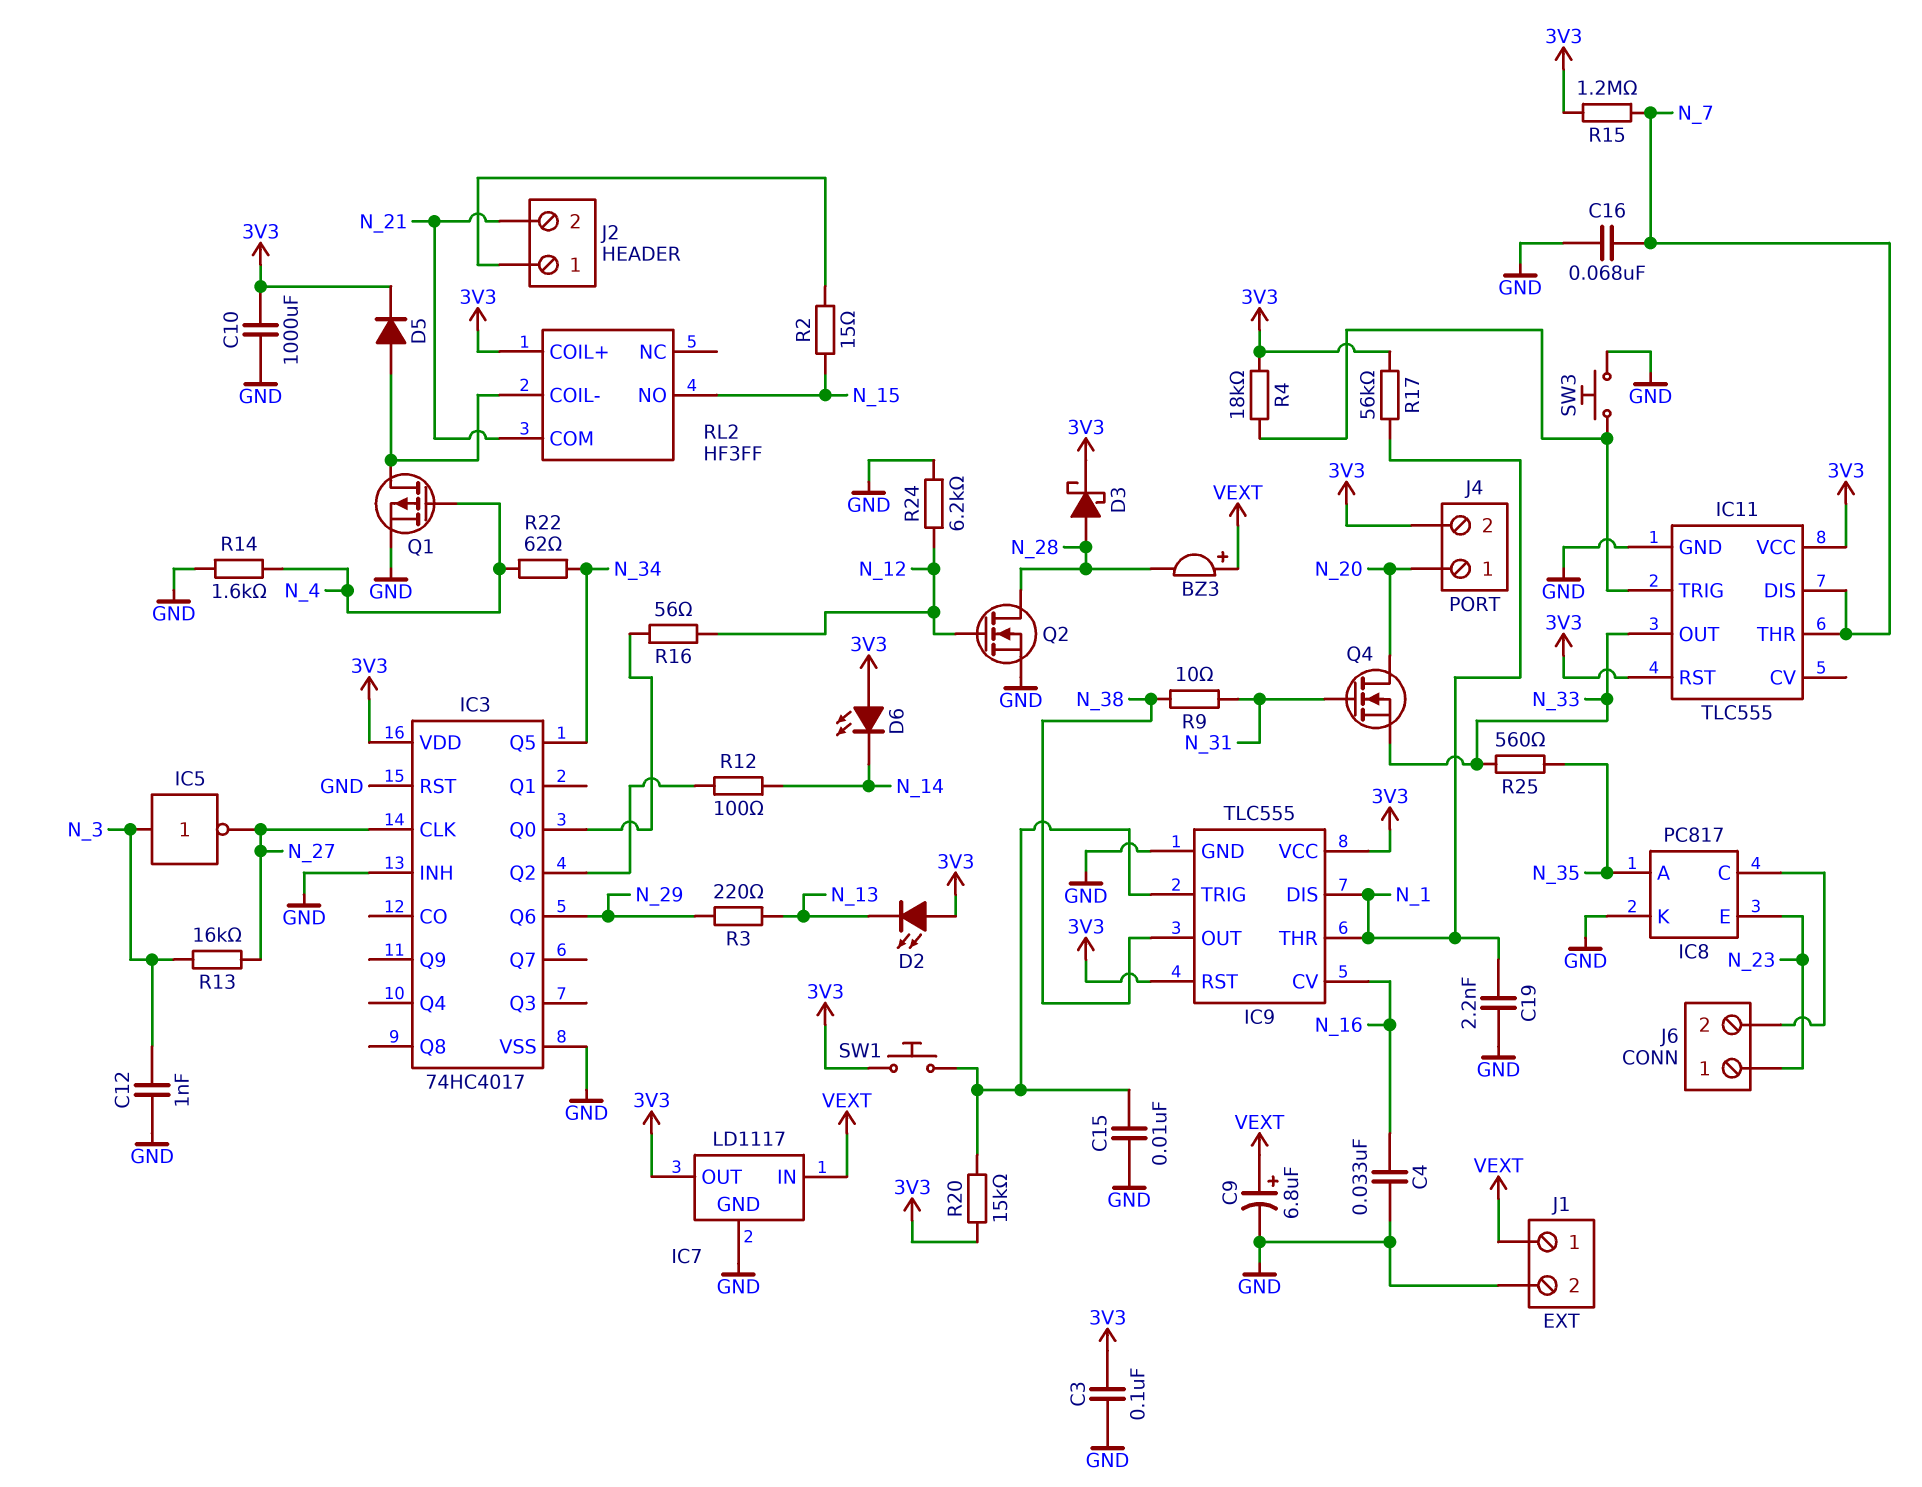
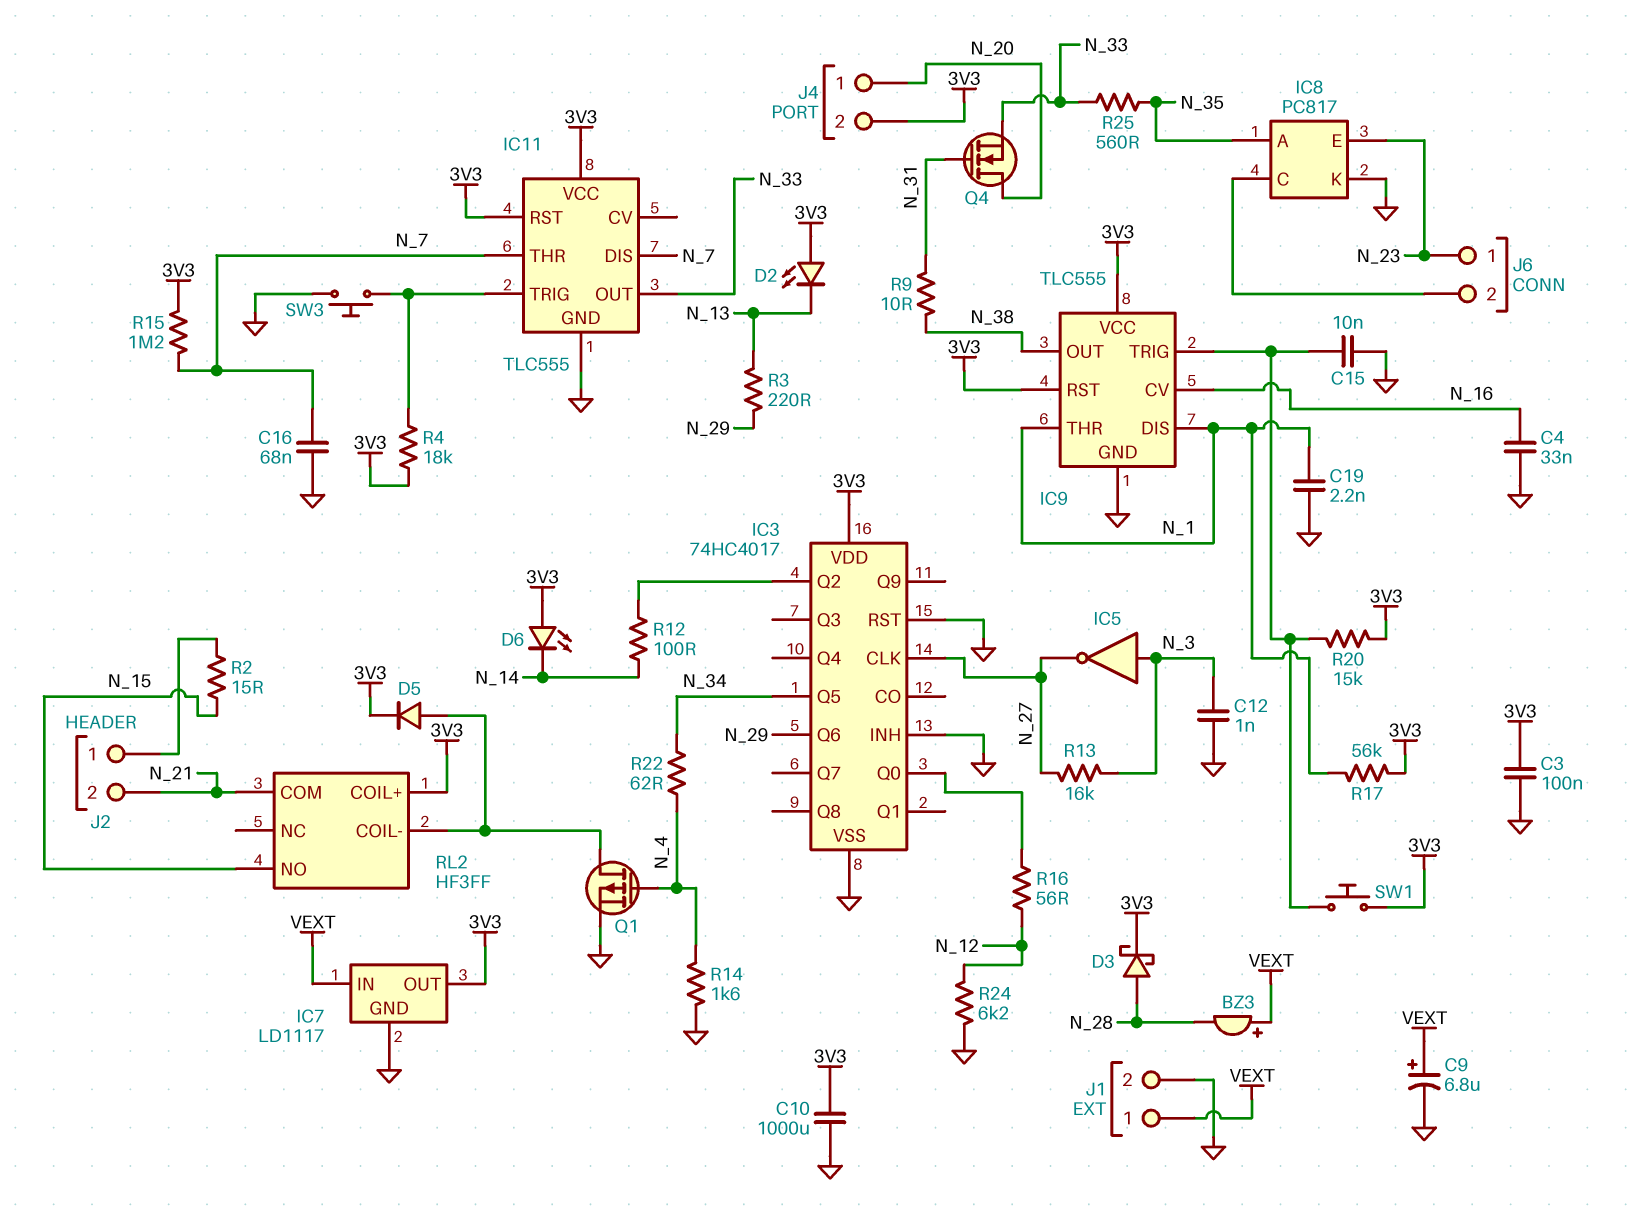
Q2: NMOS (G N_12, D N_28, S GND) -> none

